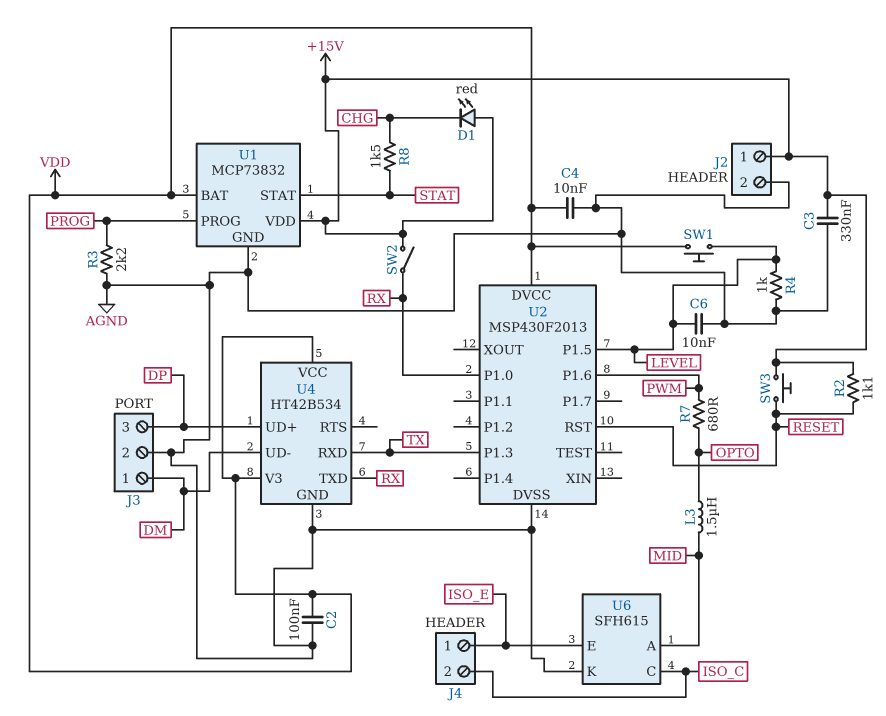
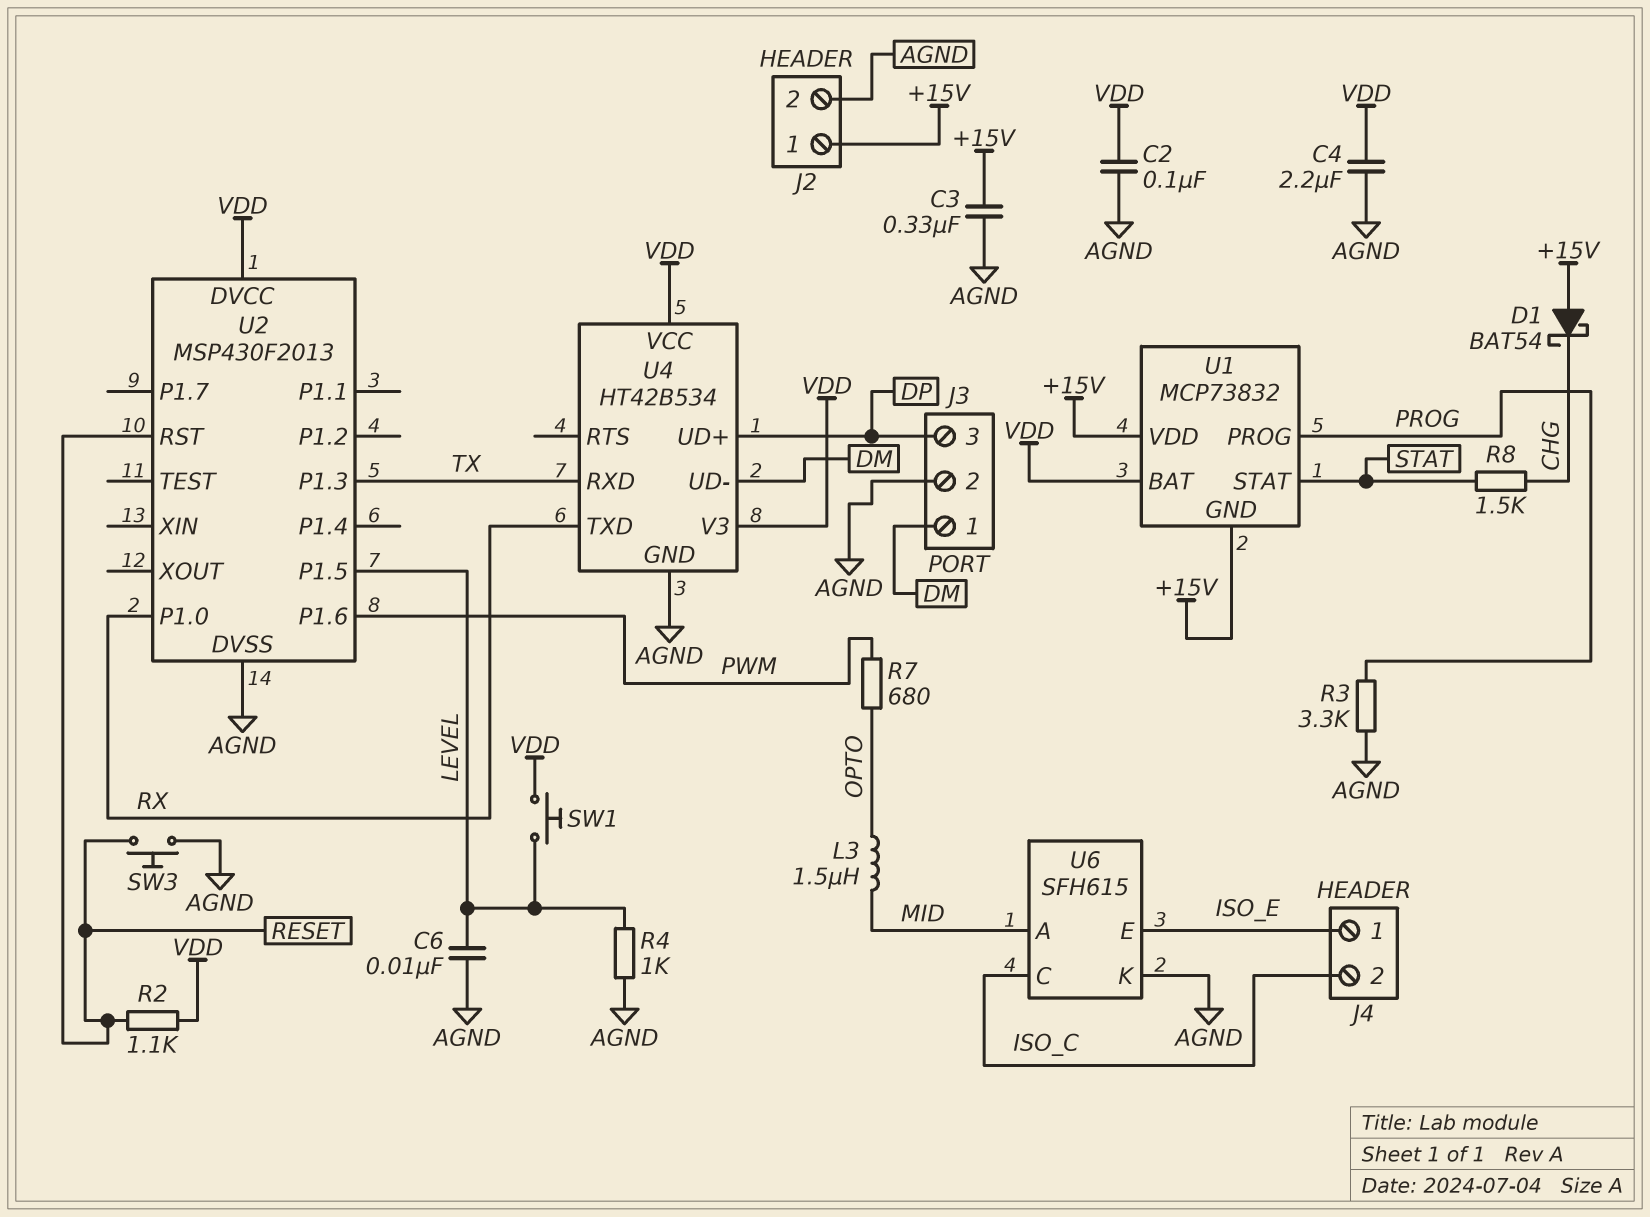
C4: 10nF (AGND, VDD) -> 2.2uF (AGND, VDD)
D1: LED red (A +15V, K CHG) -> schottky BAT54 (A +15V, K CHG)
R2: 1.1k (+15V, RESET) -> 1.1k (RESET, VDD)
R3: 2.2k (AGND, PROG) -> 3.3k (AGND, PROG)
SW2: switch (+15V, RX) -> none
SW3: button (+15V, RESET) -> button (AGND, RESET)
U1 pin GND: AGND -> +15V

